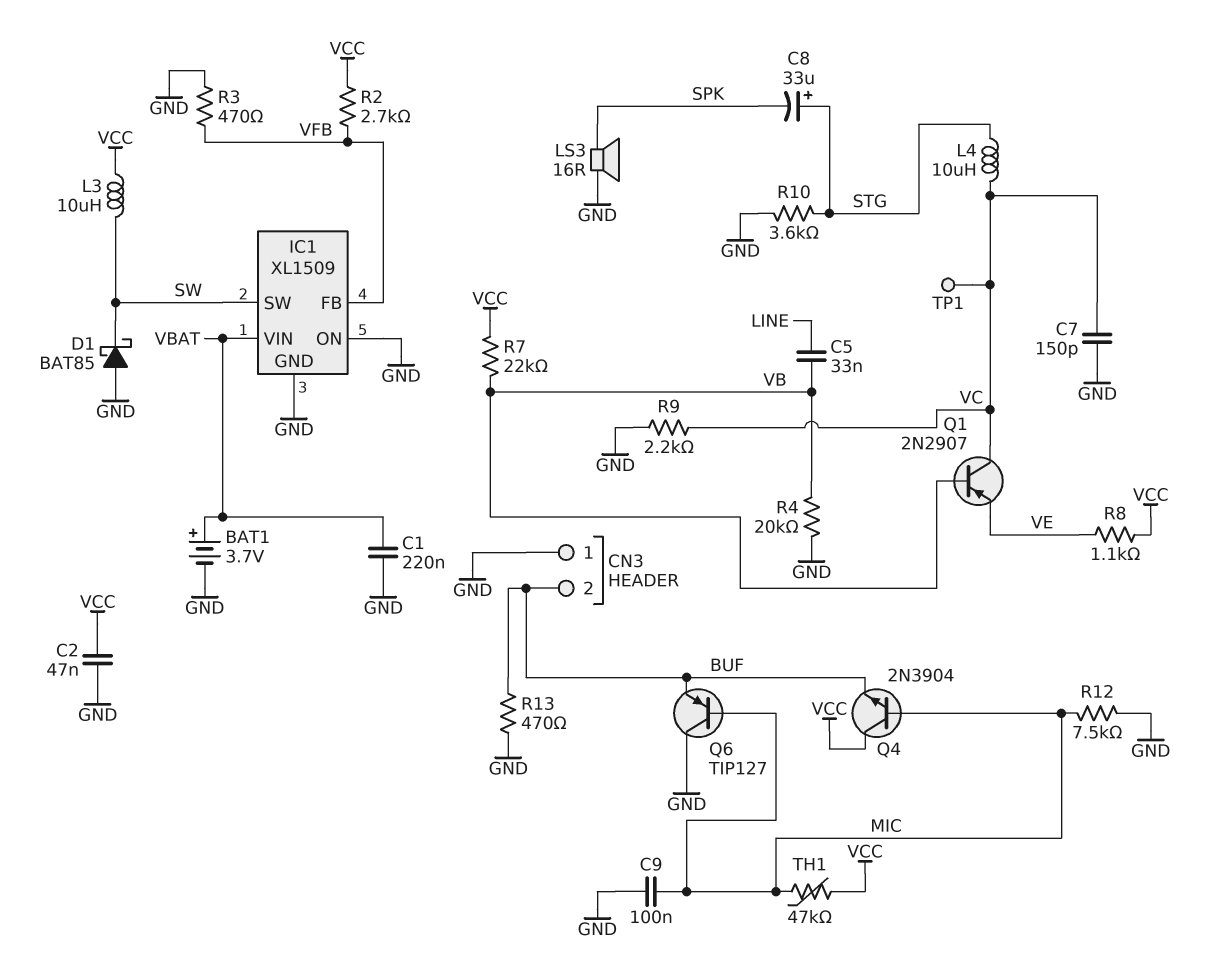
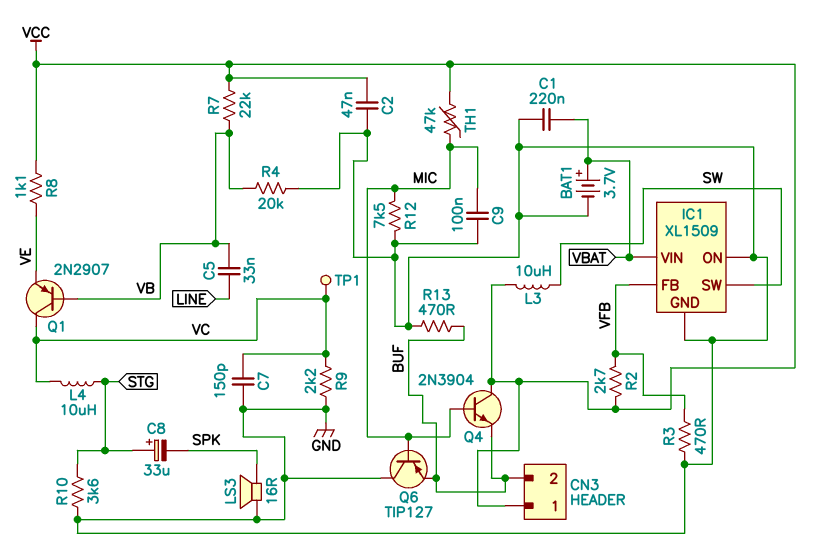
CN3 pin 1: GND -> VCC
D1: schottky BAT85 (A GND, K SW) -> none

